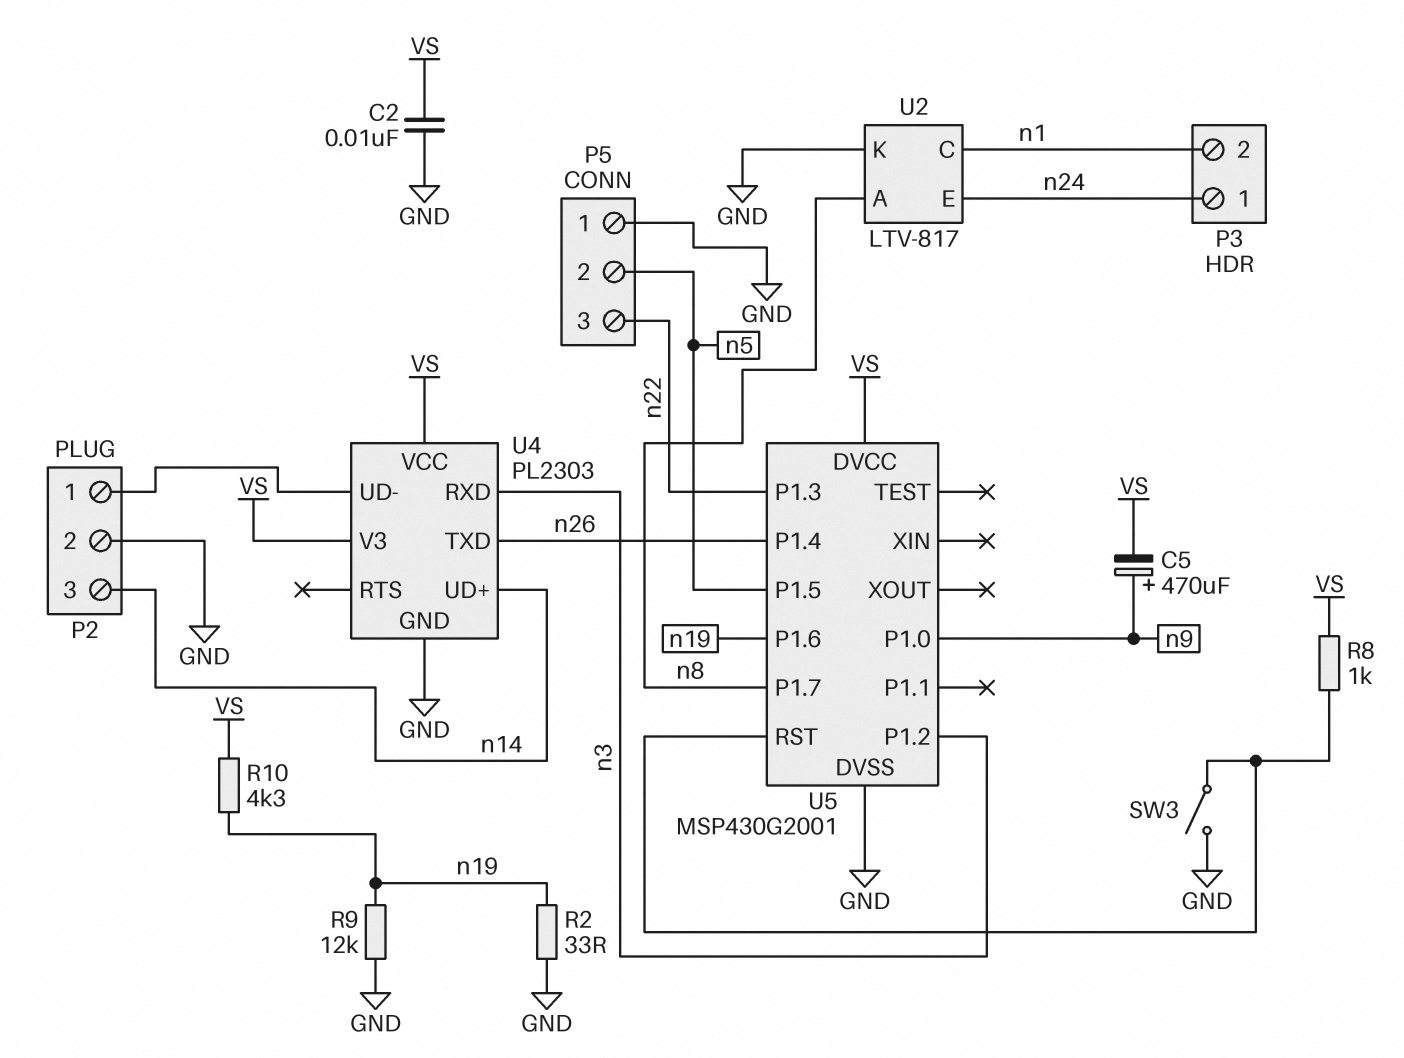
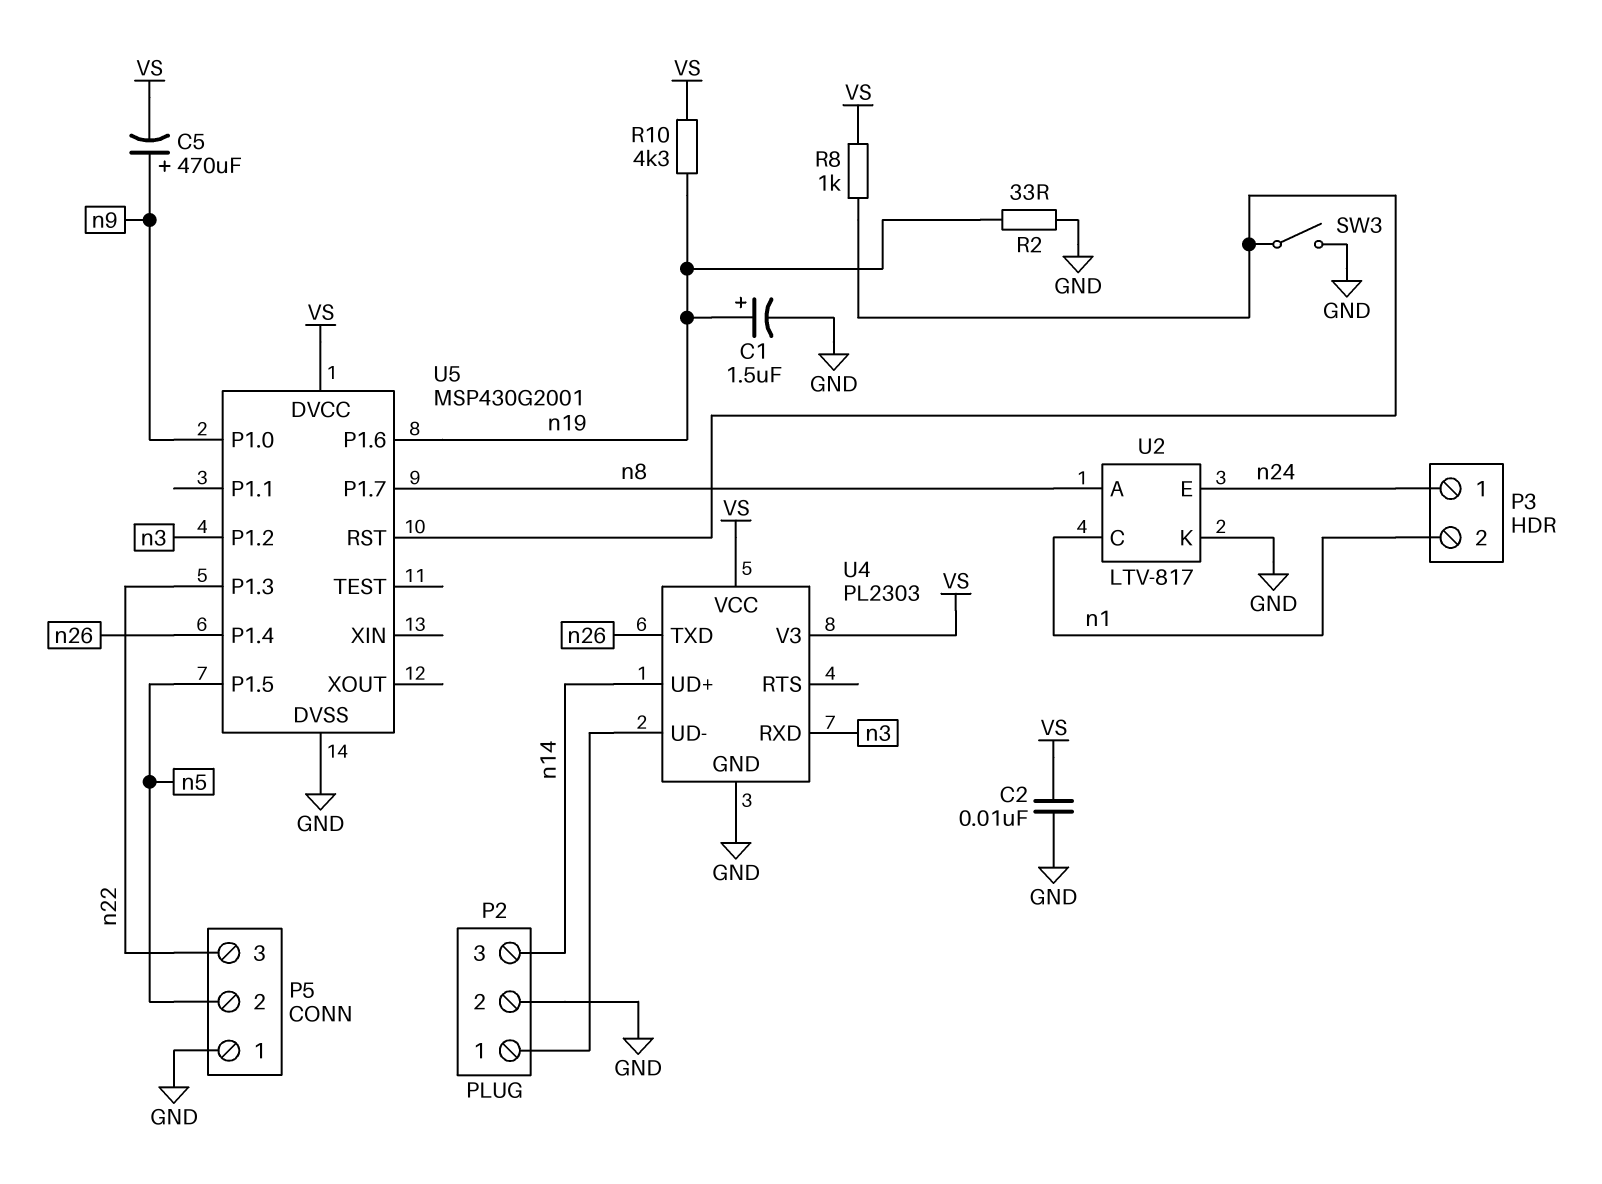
C1: none -> 1.5uF (plus n19, minus GND)
R9: 12k (GND, n19) -> none

